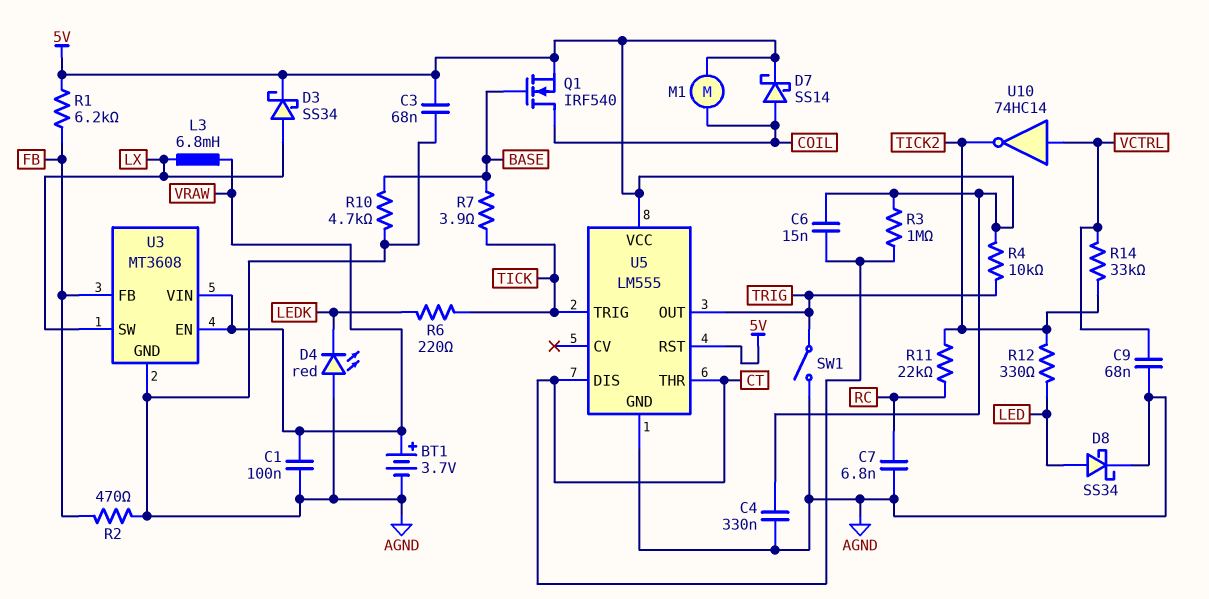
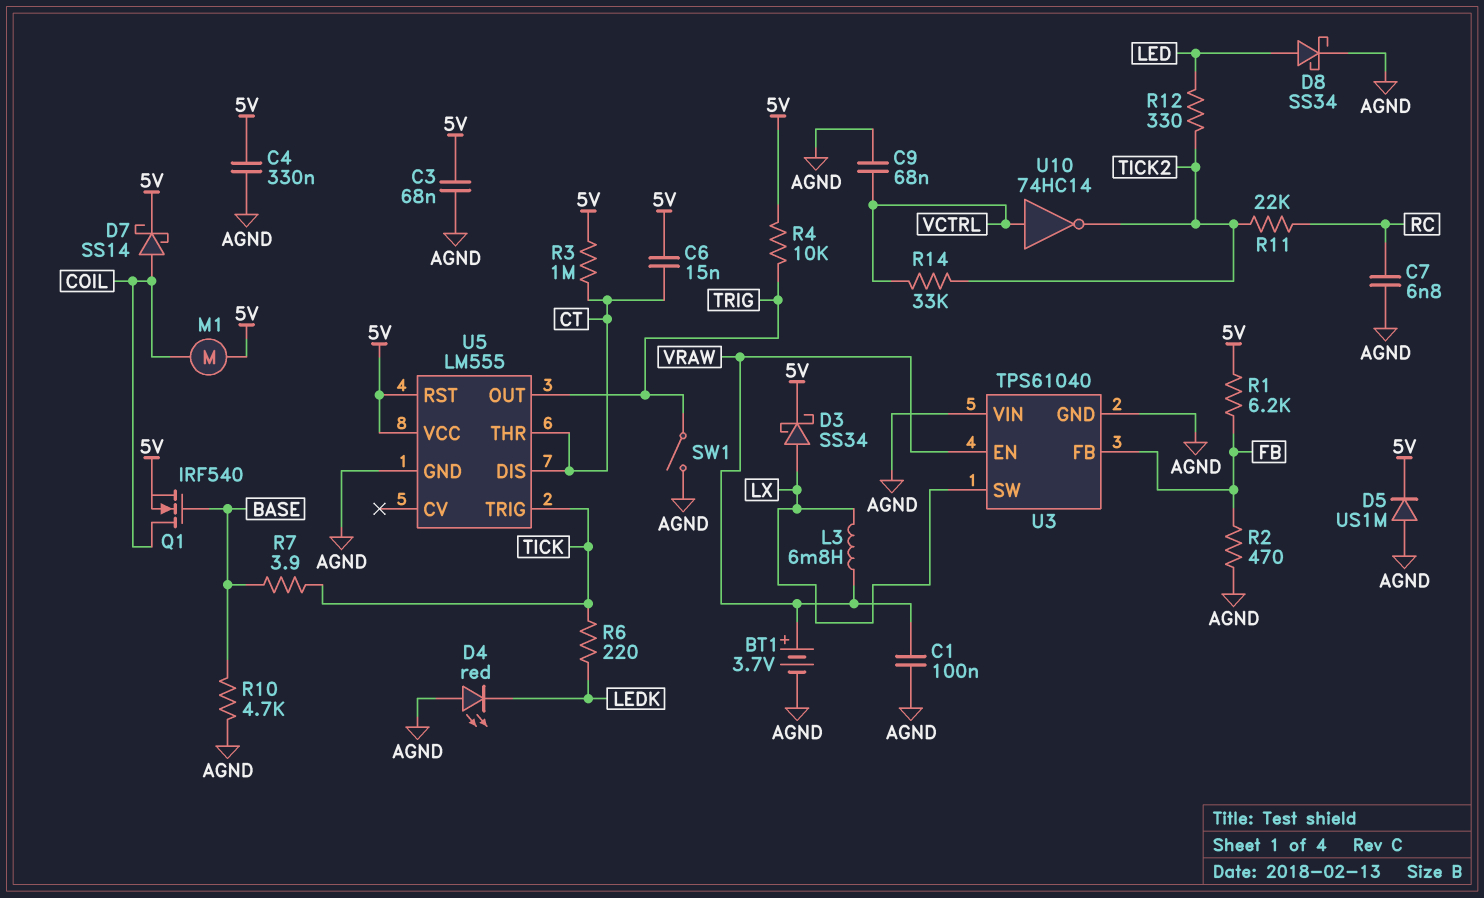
D5: none -> diode US1M (A AGND, K 5V)
U3: MT3608 -> TPS61040
U3 pin VIN: VRAW -> AGND

